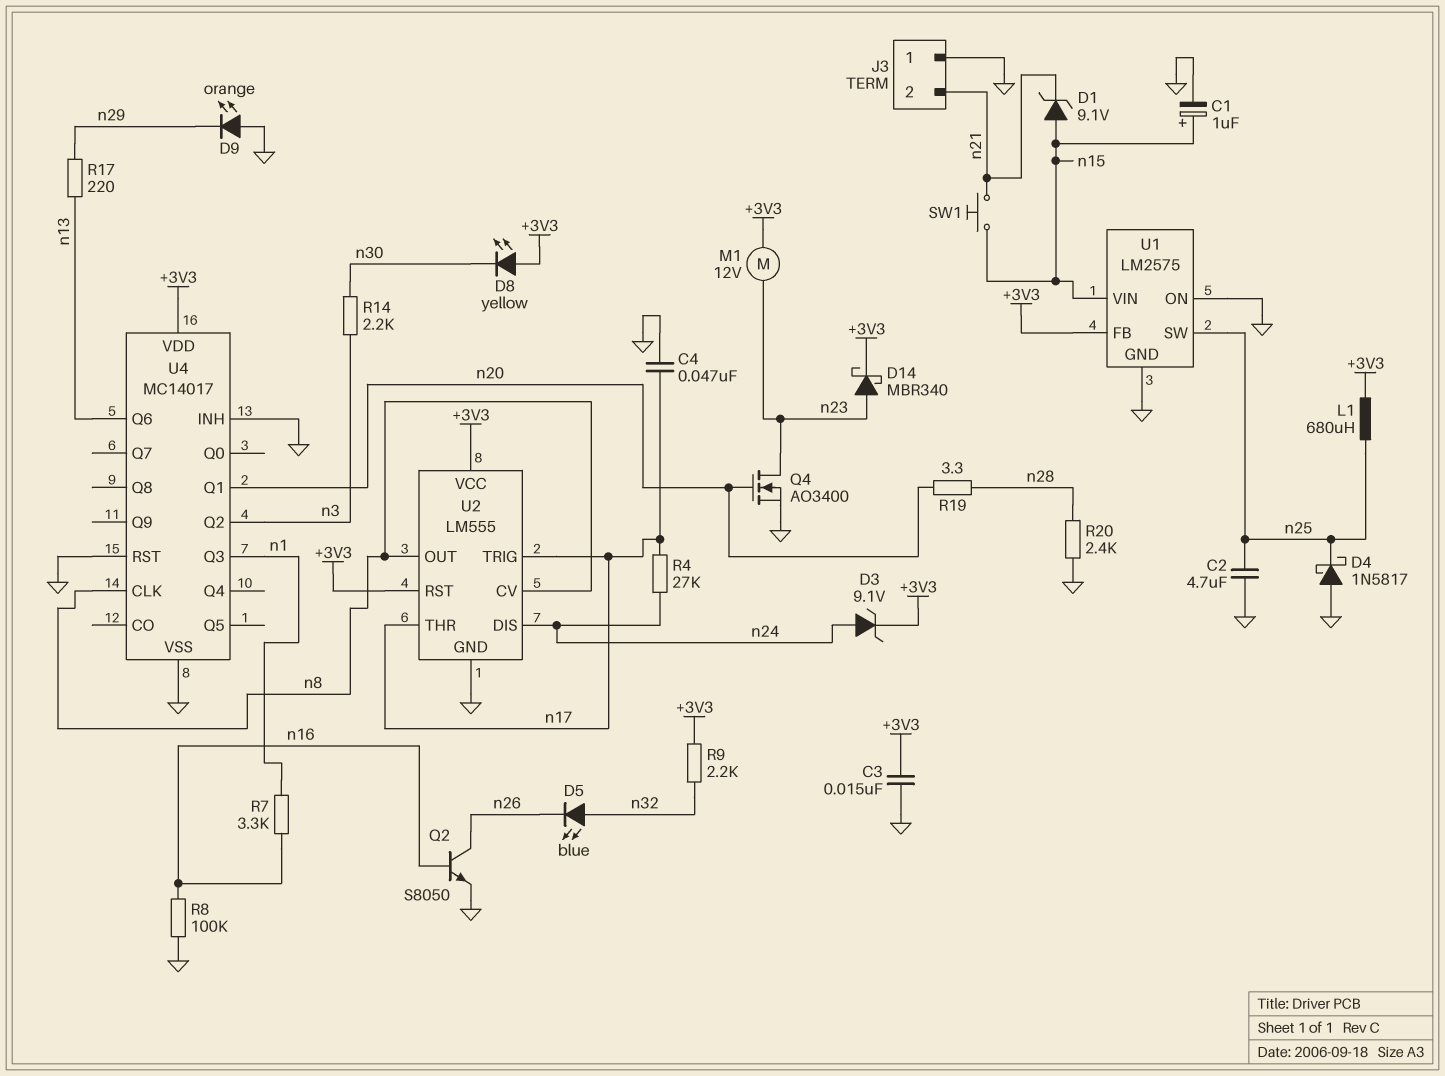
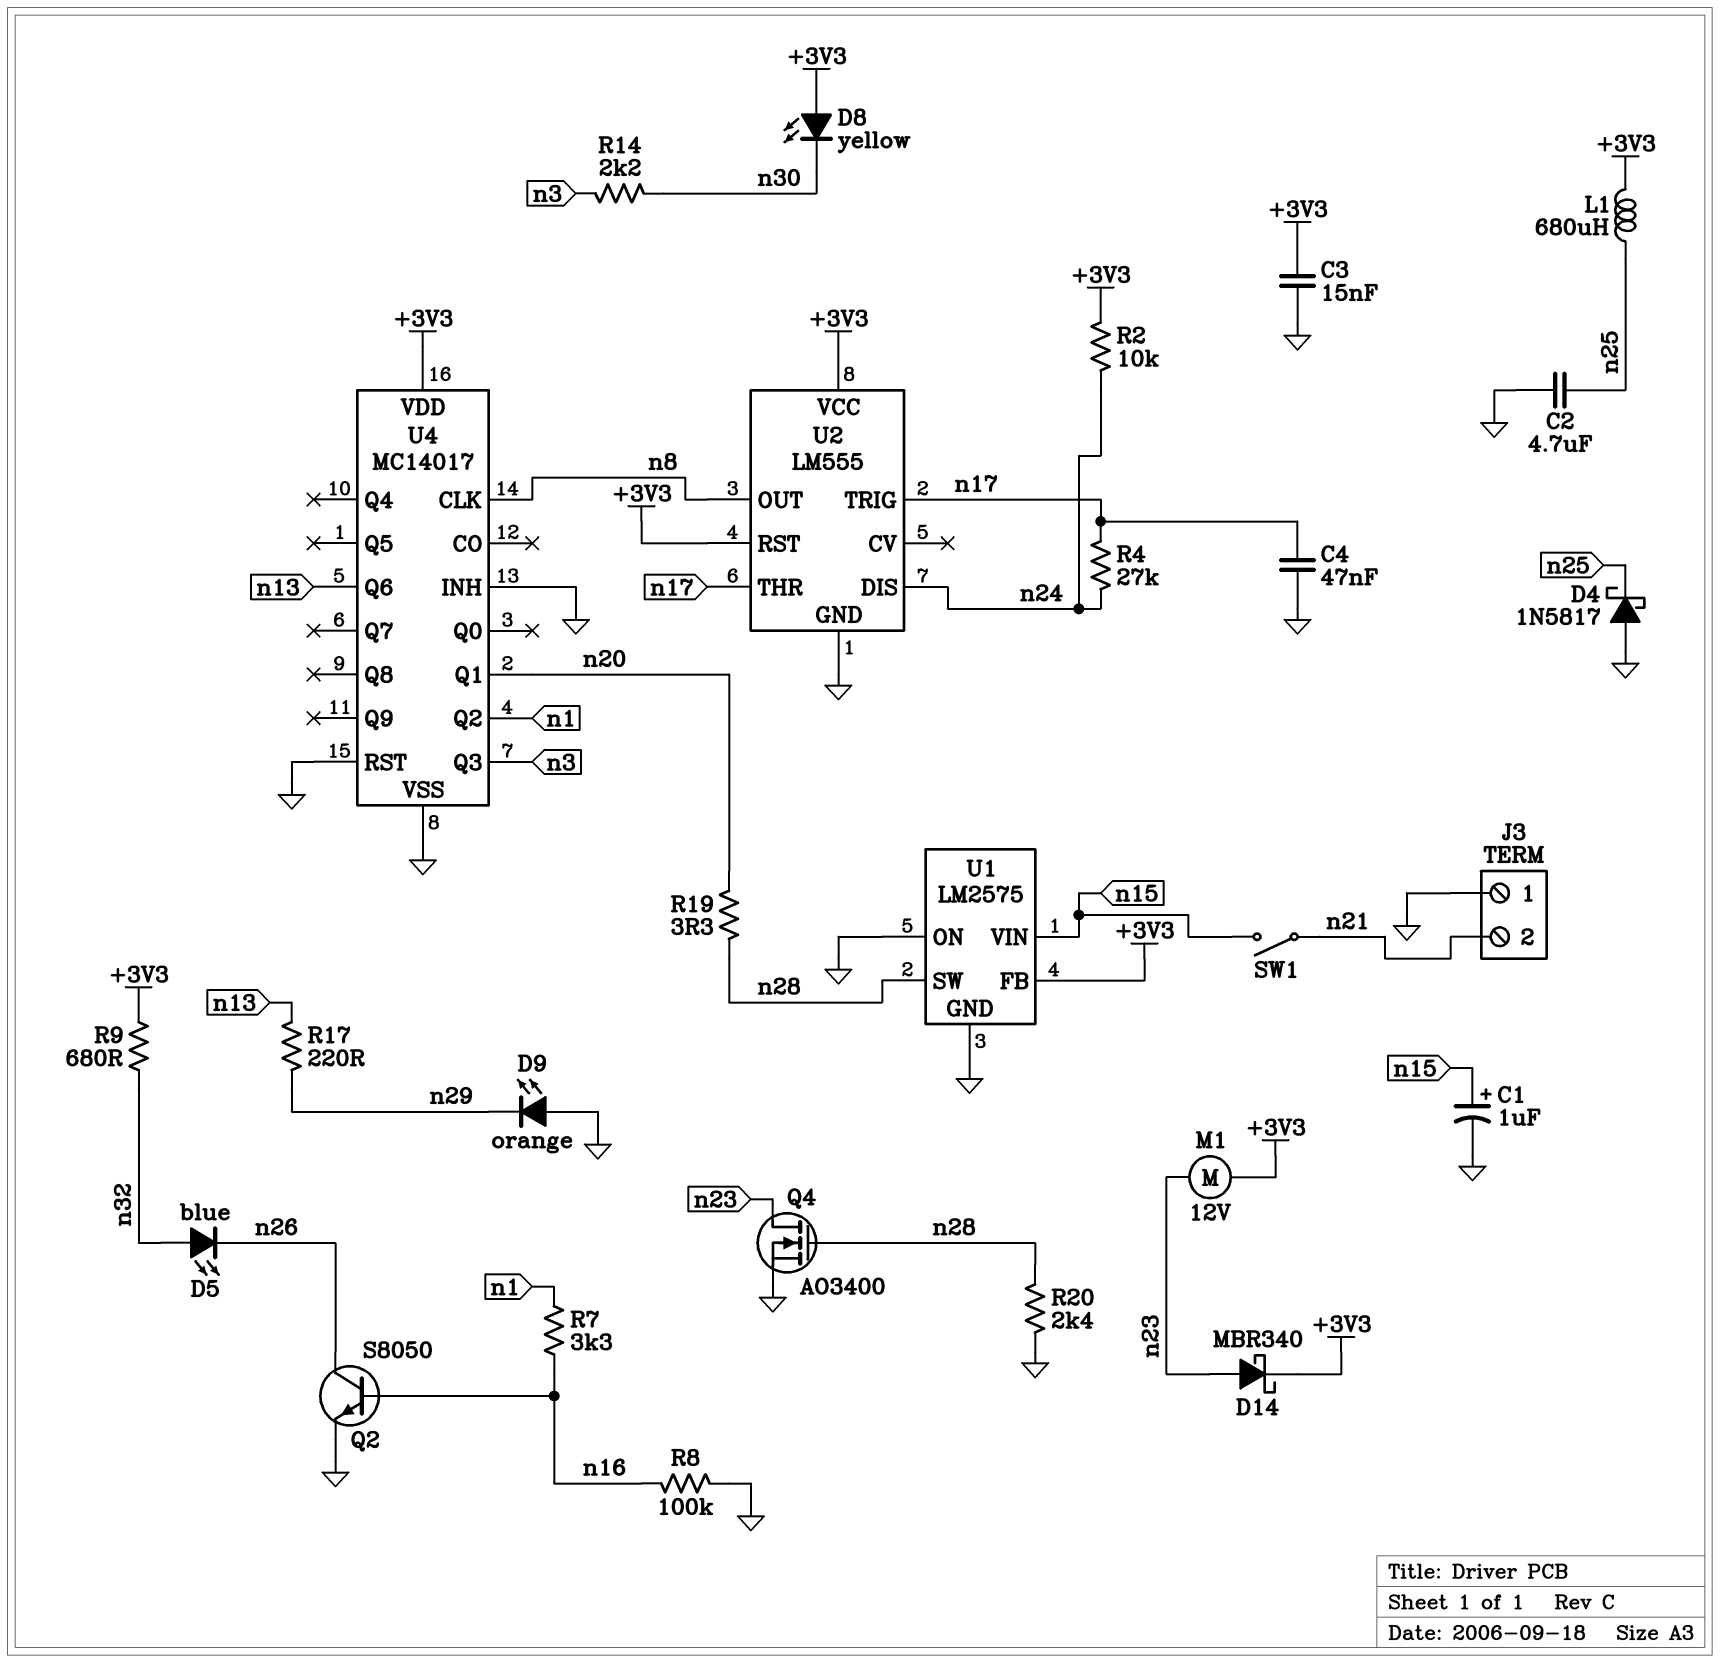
D1: zener 9.1V (A n15, K n21) -> none
D3: zener 9.1V (A n24, K +3V3) -> none
Q4: NMOS AO3400 (G n20, D n23, S GND) -> NMOS AO3400 (G n28, D n23, S GND)
R2: none -> 10k (+3V3, n24)
R9: 2.2k (+3V3, n32) -> 680 (+3V3, n32)
SW1: button (n15, n21) -> switch (n15, n21)
U1 pin SW: n25 -> n28
U2 pin CV: n8 -> none
U4 pin Q2: n3 -> n1
U4 pin Q3: n1 -> n3

